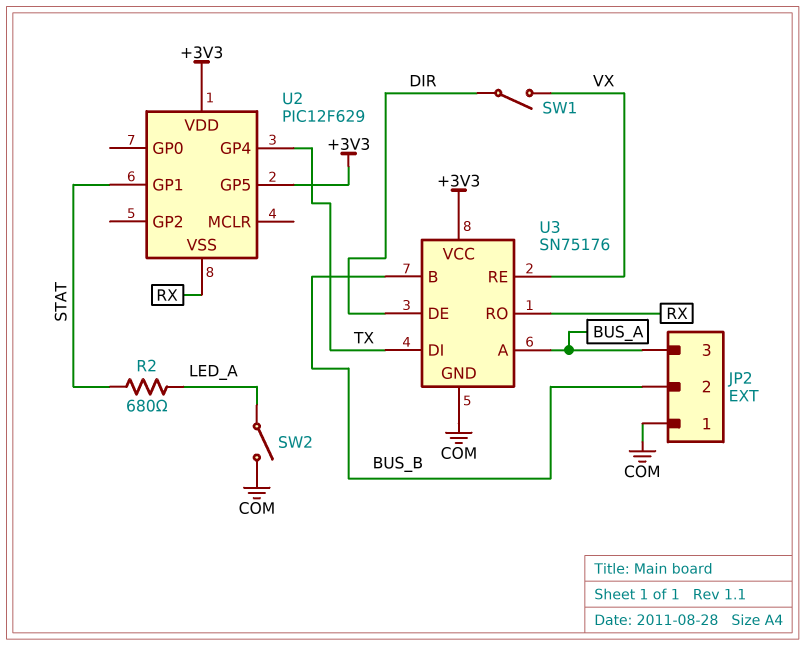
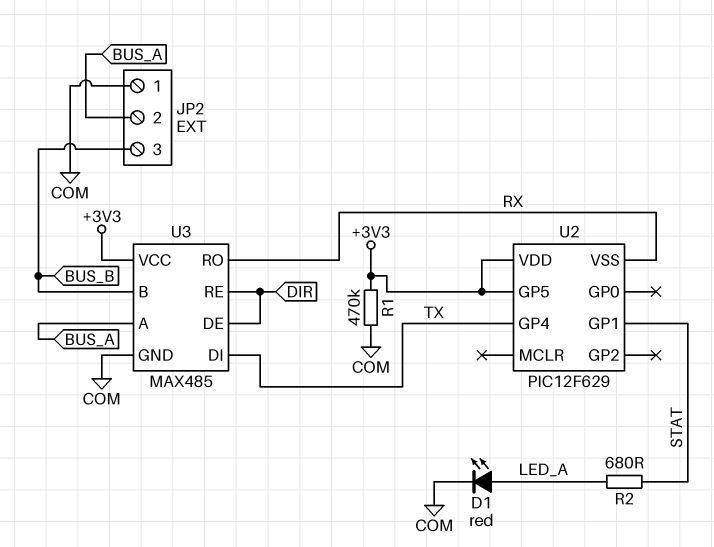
D1: none -> LED red (A LED_A, K COM)
JP2 pin 2: BUS_B -> BUS_A
JP2 pin 3: BUS_A -> BUS_B
R1: none -> 470k (+3V3, COM)
SW1: switch (DIR, VX) -> none
SW2: switch (COM, LED_A) -> none
U3: SN75176 -> MAX485
U3 pin RE: VX -> DIR

